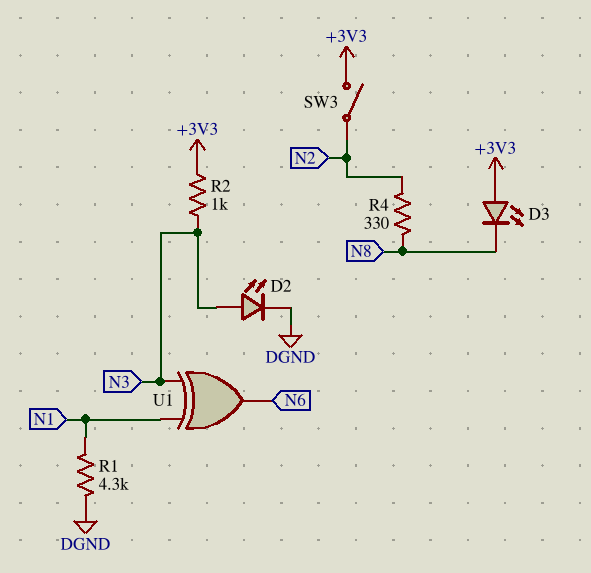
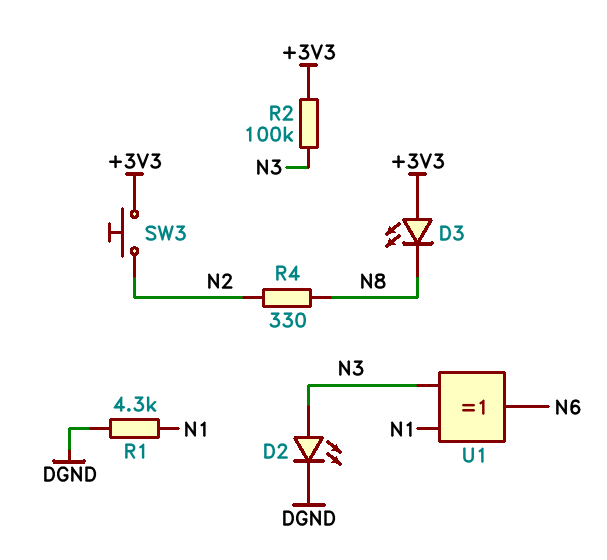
R2: 1k (+3V3, N3) -> 100k (+3V3, N3)
SW3: switch (+3V3, N2) -> button (+3V3, N2)

